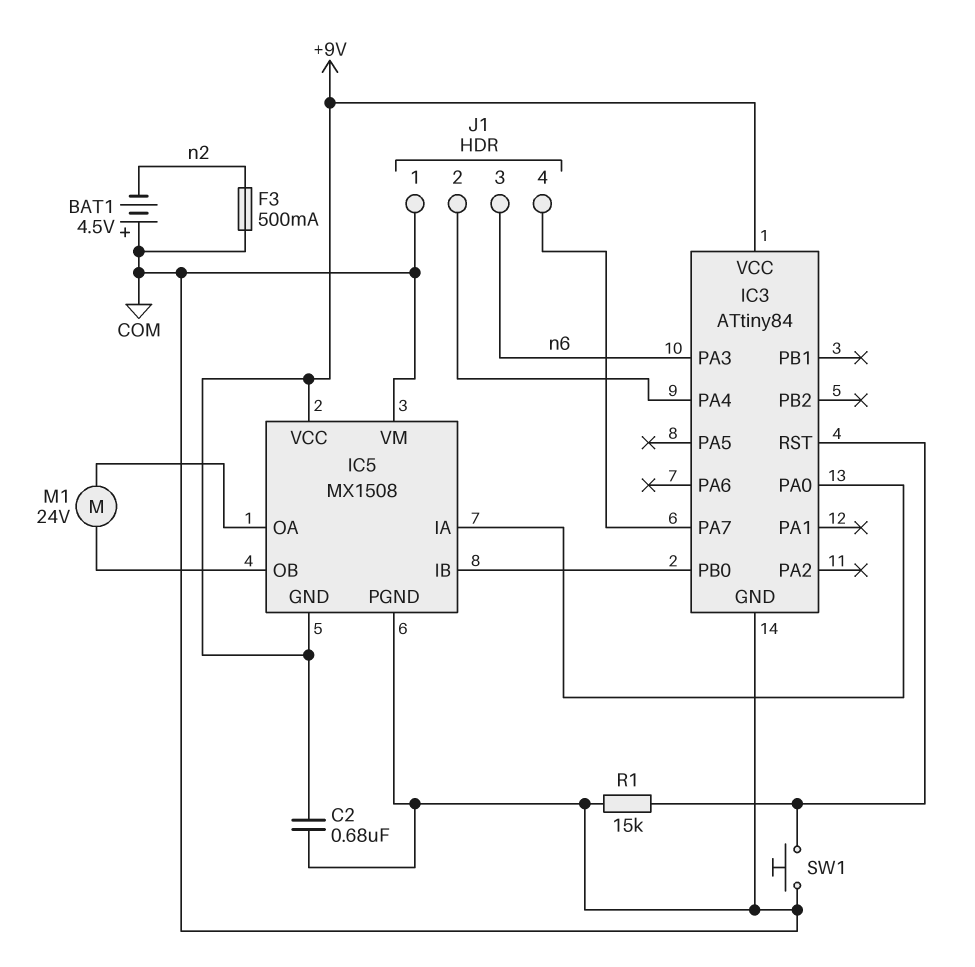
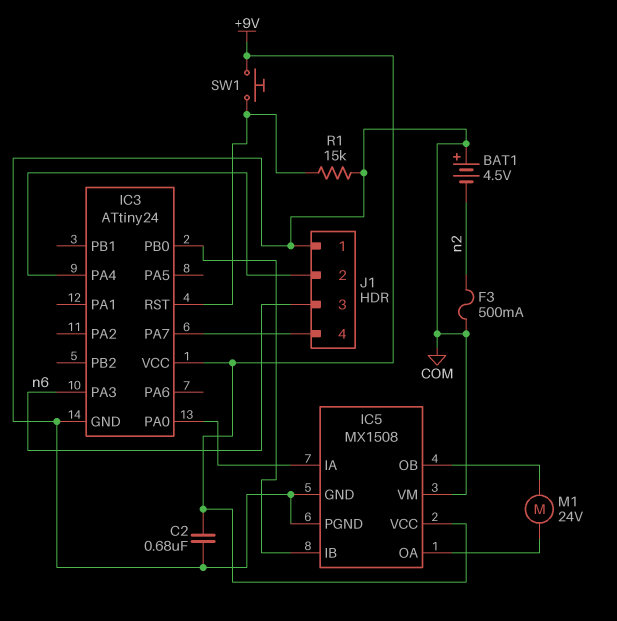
IC3: ATtiny84 -> ATtiny24
IC5 pin GND: +9V -> COM
SW1: button (COM, IC3/RST) -> button (+9V, IC3/RST)

